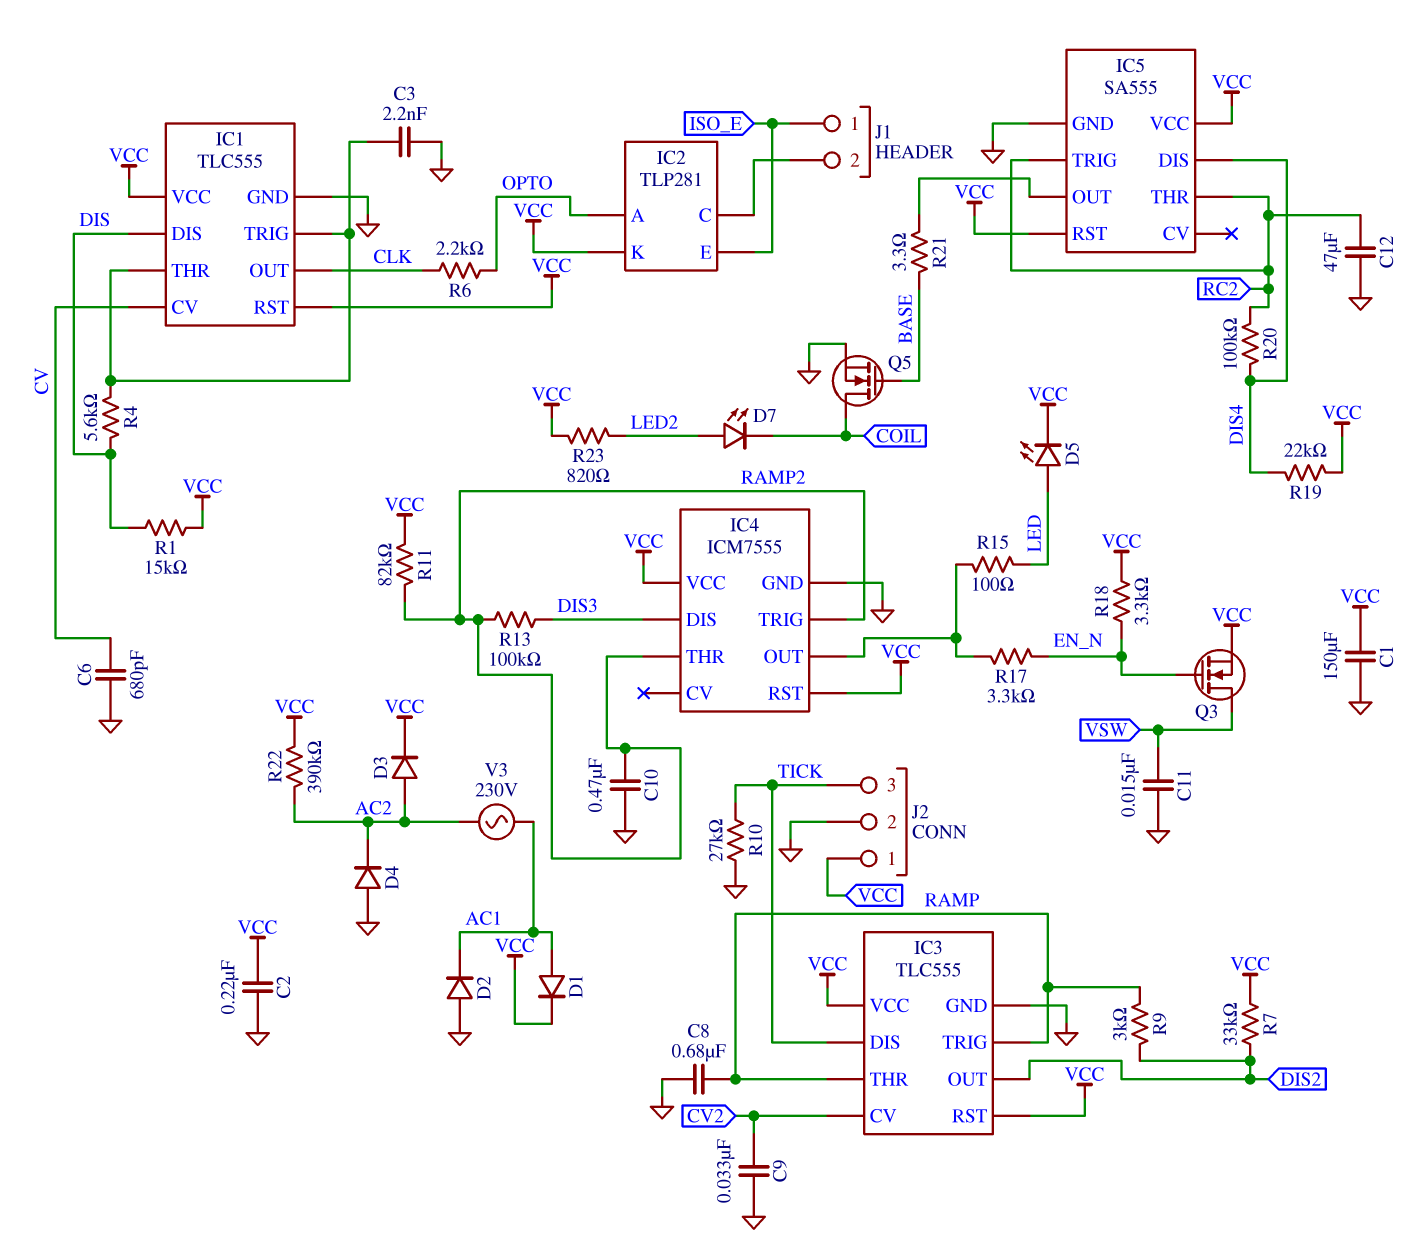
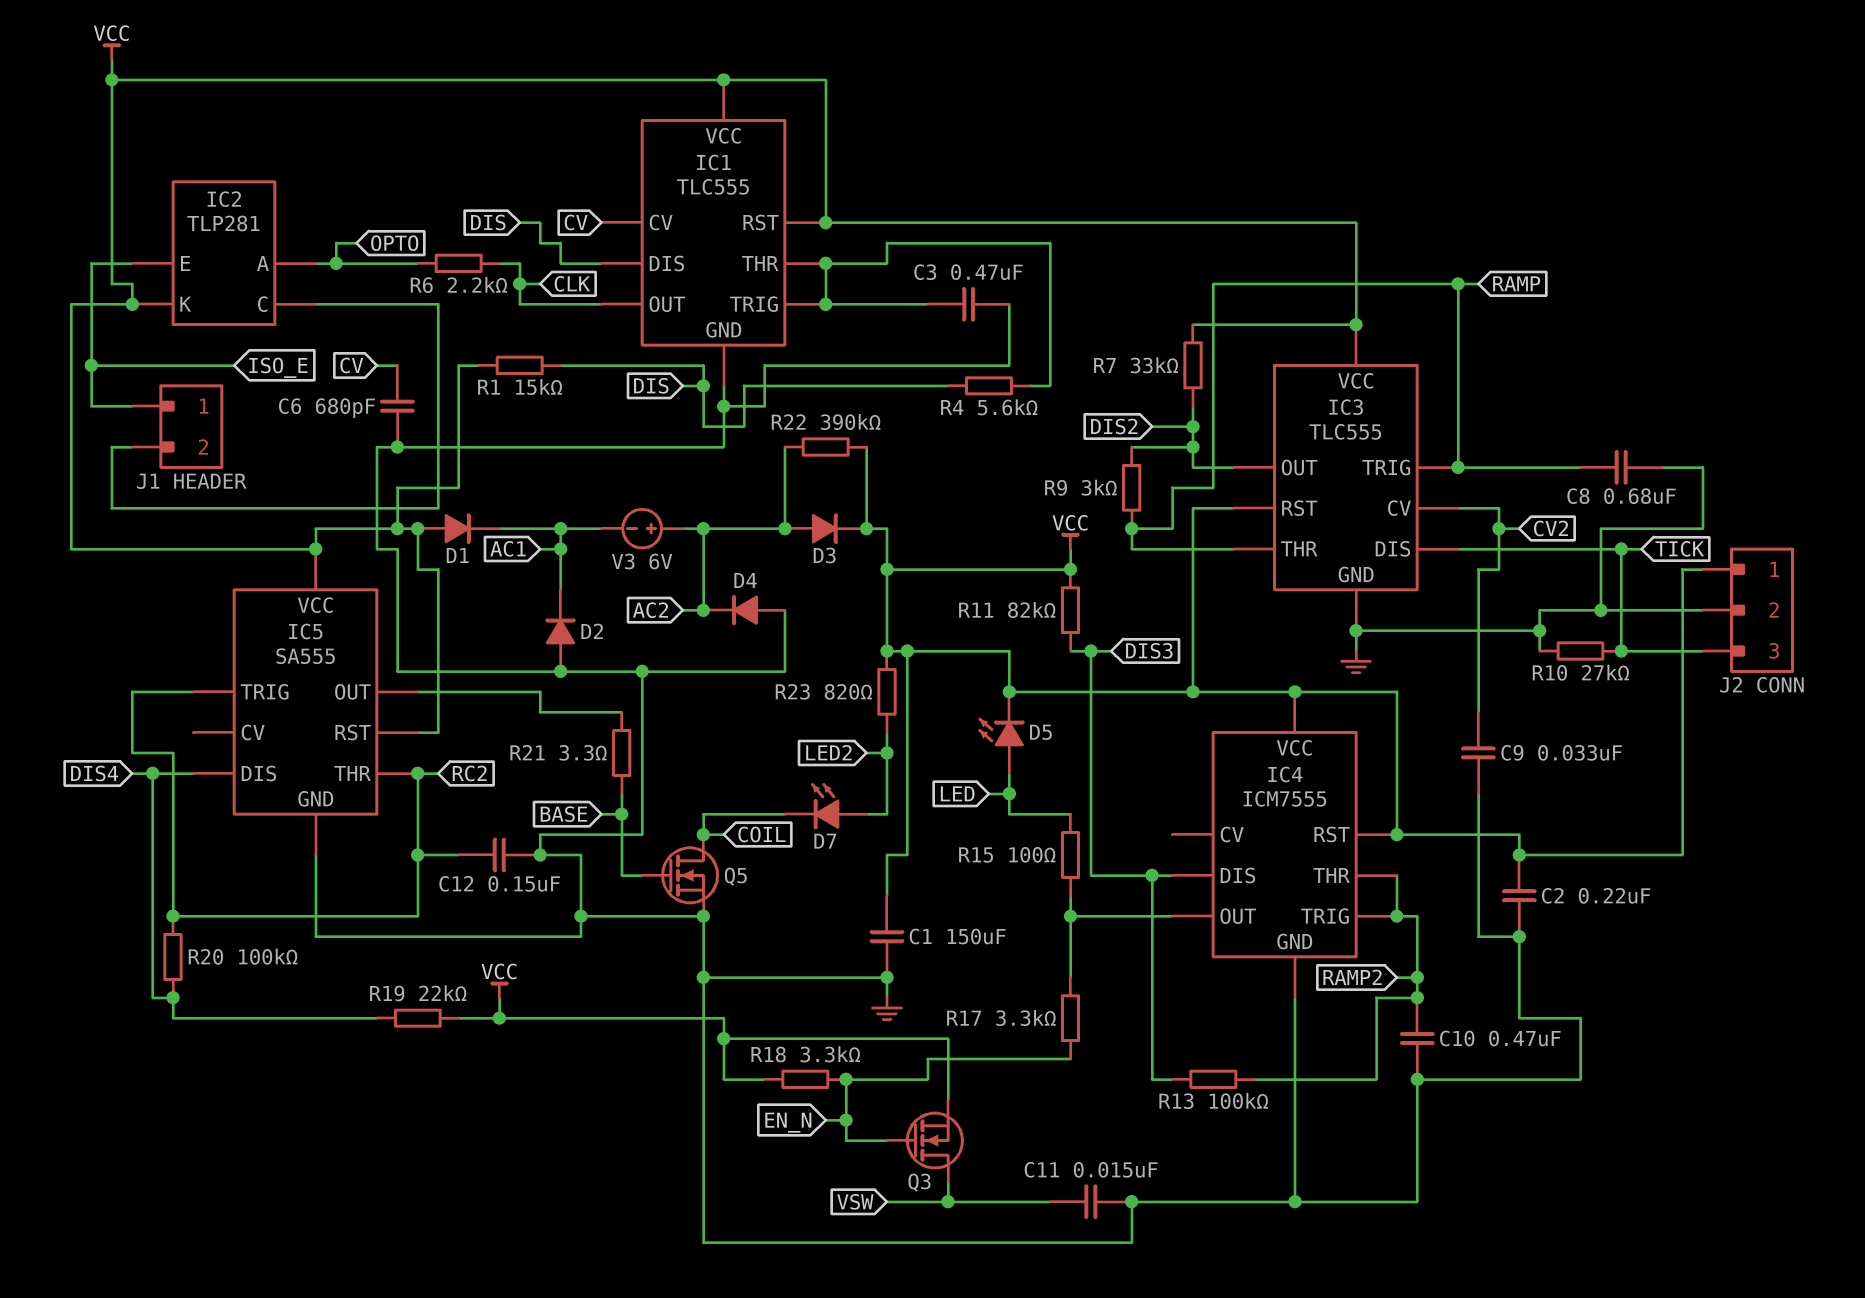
C3: 2.2nF (GND, IC1/THR) -> 470nF (GND, IC1/THR)
C12: 47uF (GND, RC2) -> 150nF (GND, RC2)
D1: diode (A AC1, K VCC) -> diode (A VCC, K AC1)
R11: 82k (RAMP2, VCC) -> 82k (DIS3, VCC)
V3: AC 230V (AC1, AC2) -> 6V (plus AC2, minus AC1)

